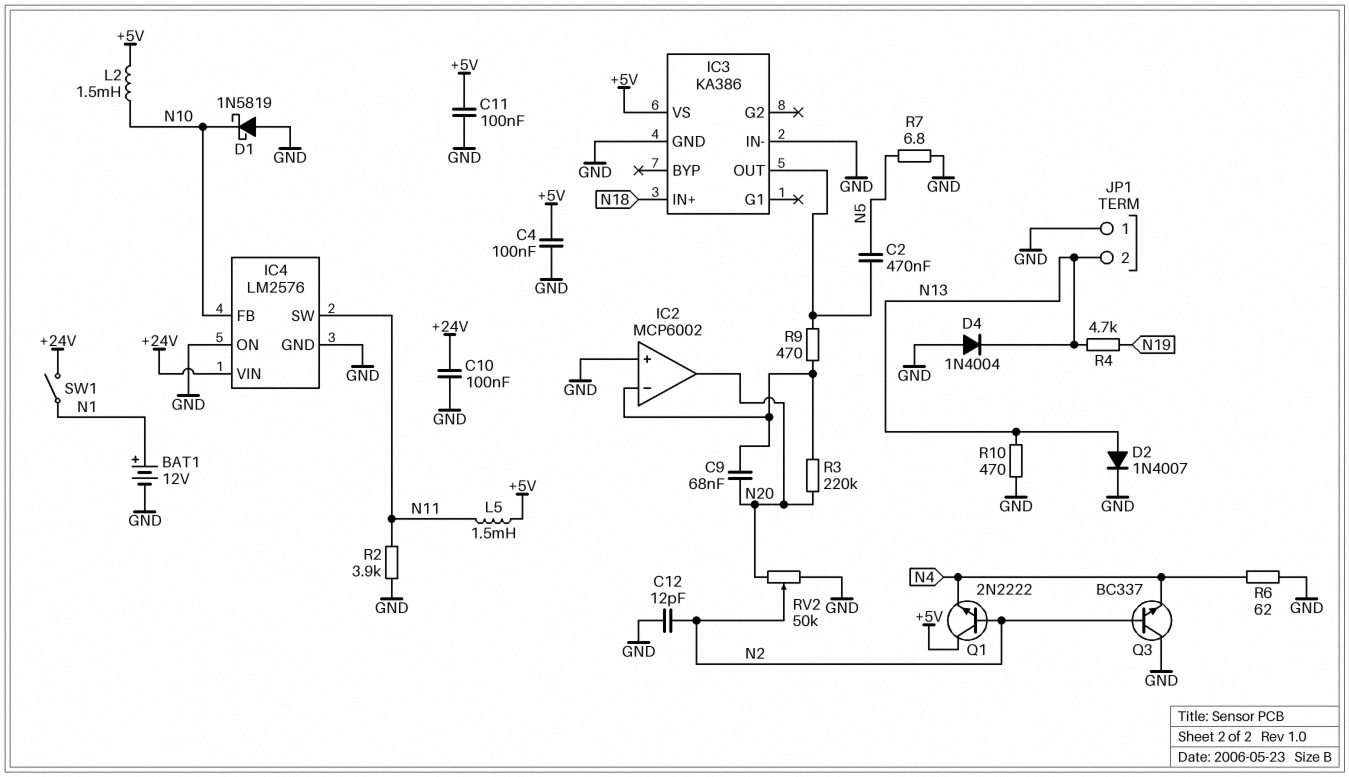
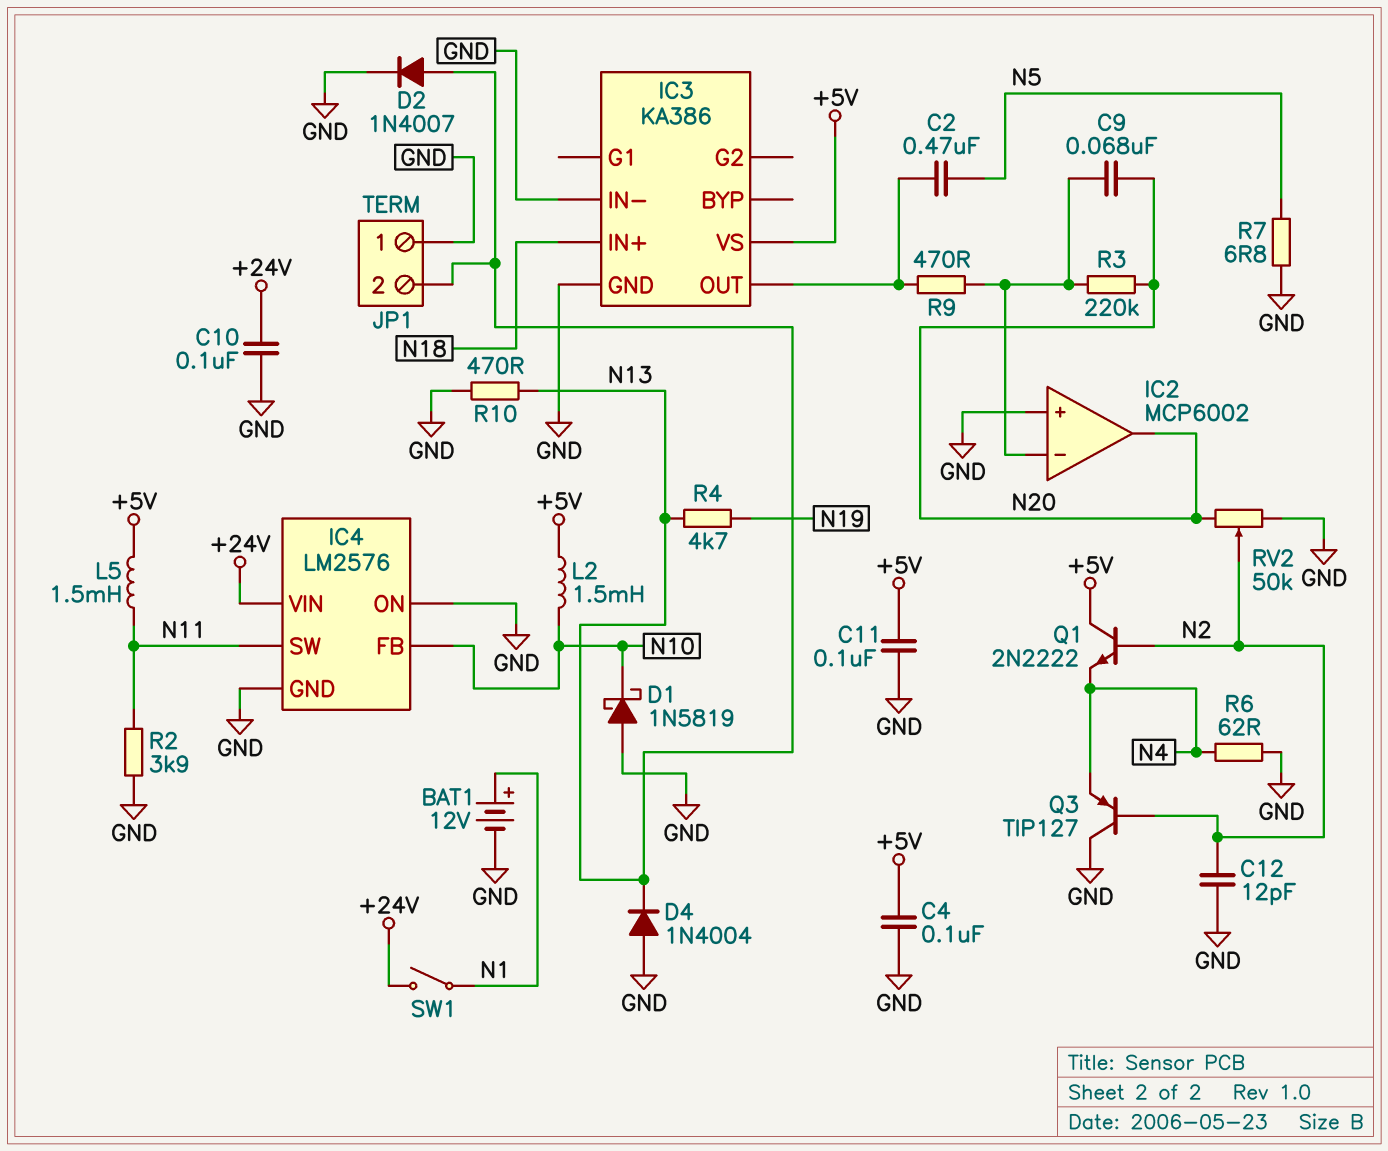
Q3: NPN BC337 (B N2, C GND, E N4) -> PNP TIP127 (B N2, C GND, E N4)

